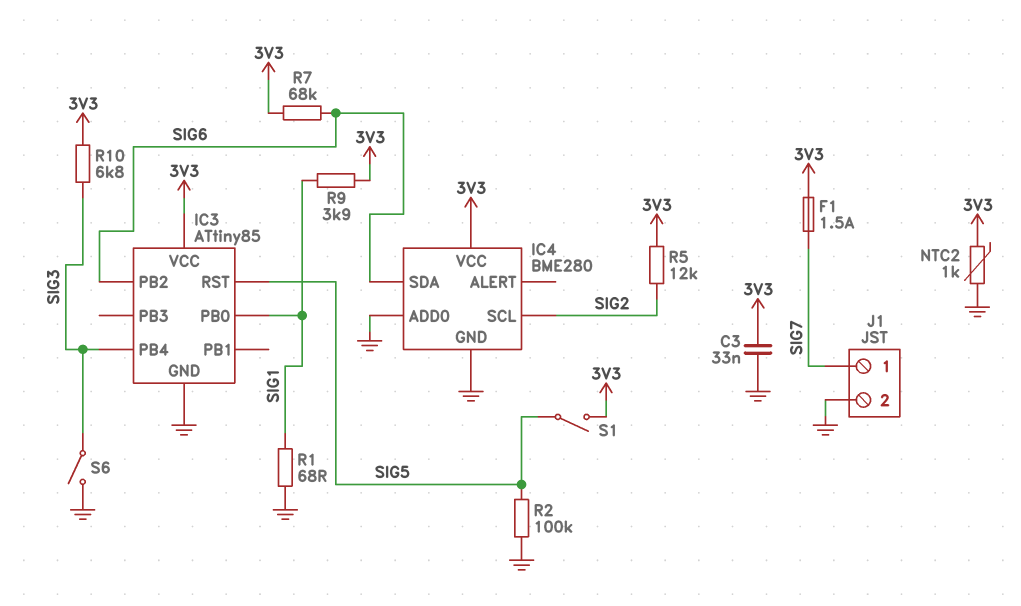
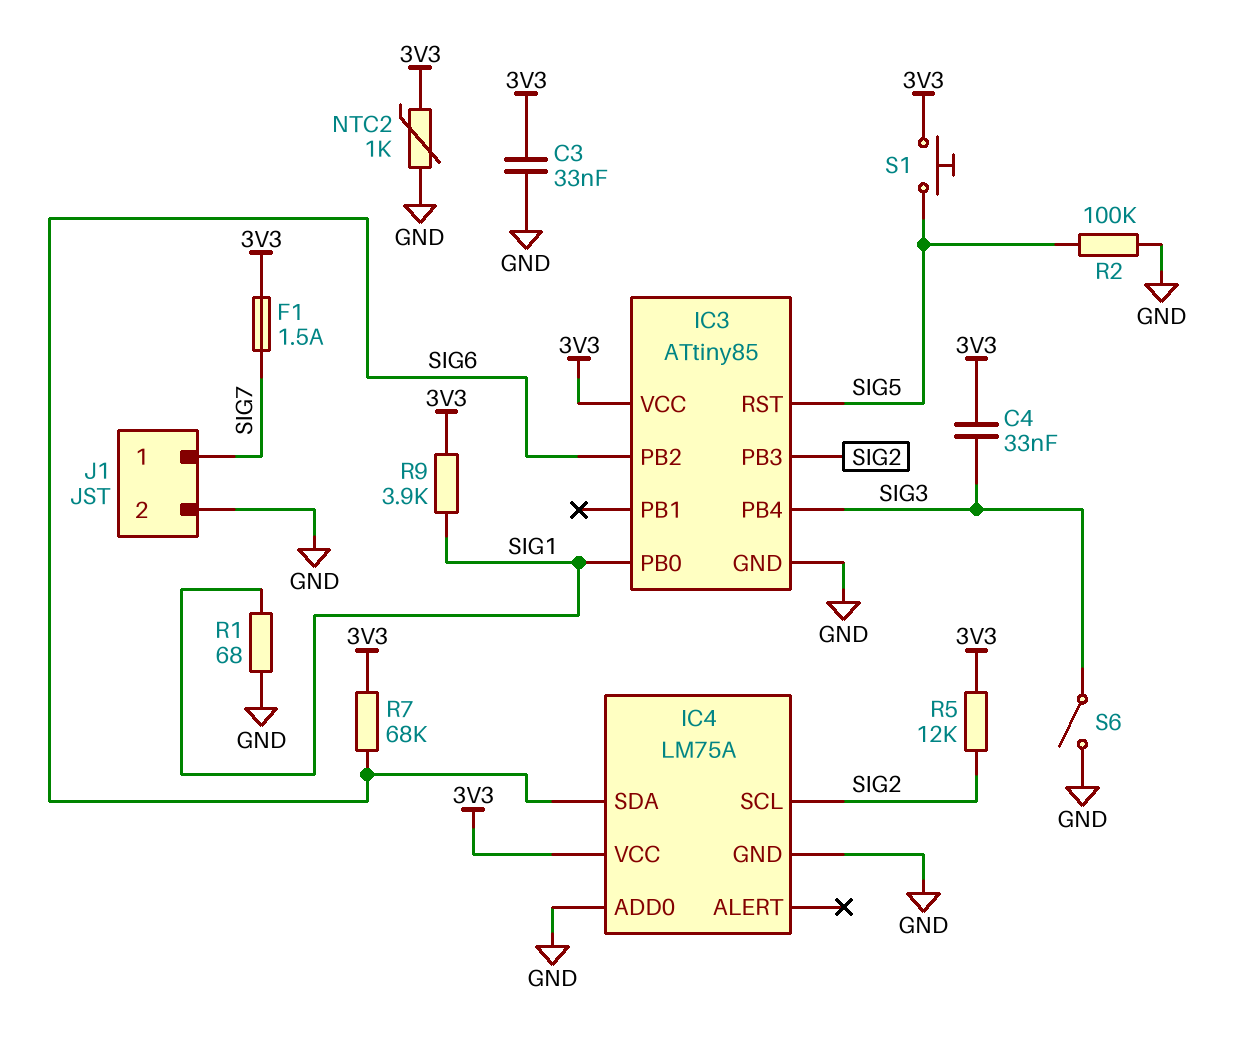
C4: none -> 33nF (3V3, SIG3)
IC3 pin PB3: none -> SIG2
IC4: BME280 -> LM75A
R10: 6.8k (3V3, SIG3) -> none
S1: switch (3V3, SIG5) -> button (3V3, SIG5)

